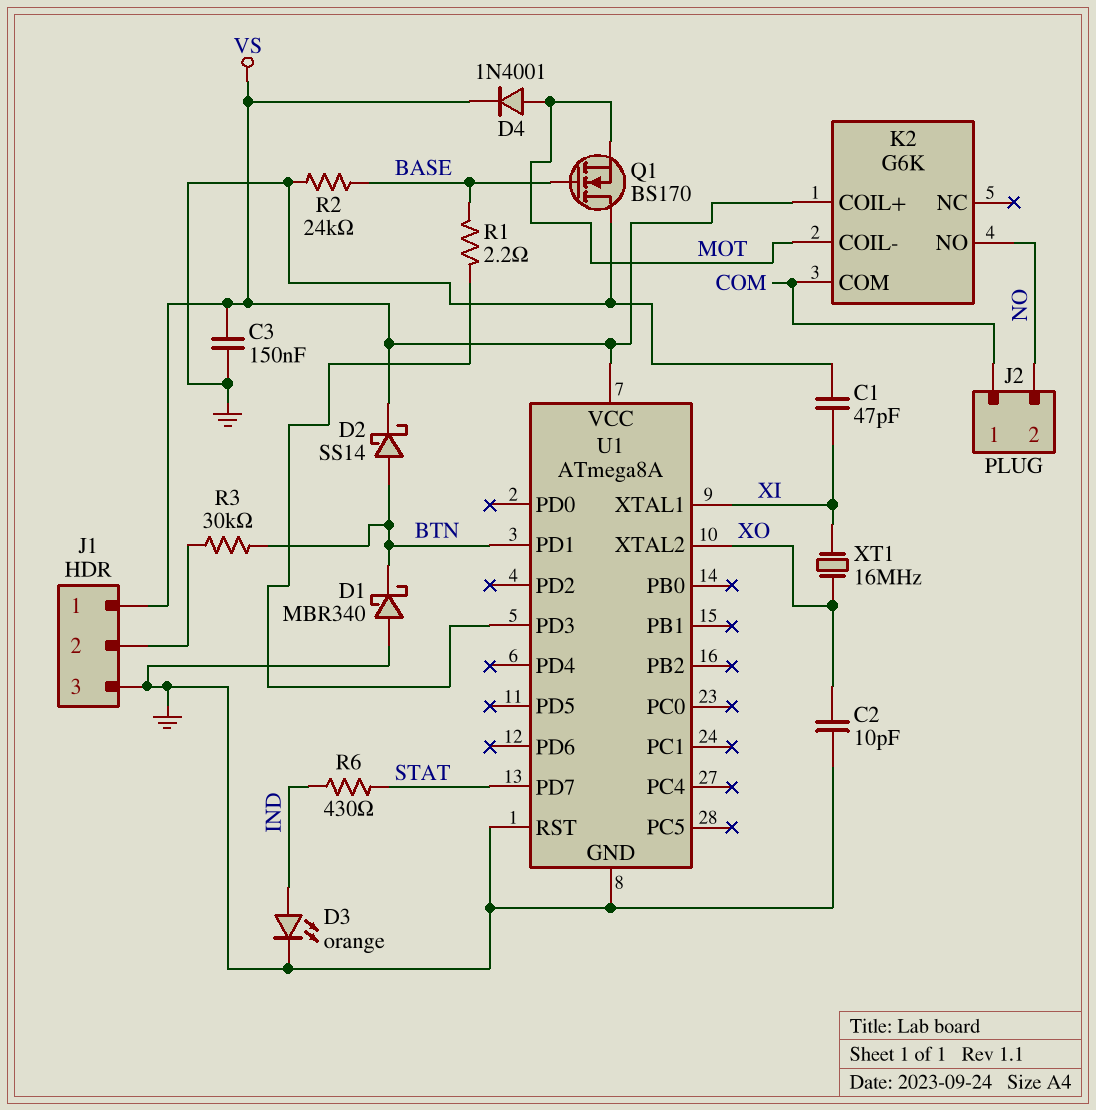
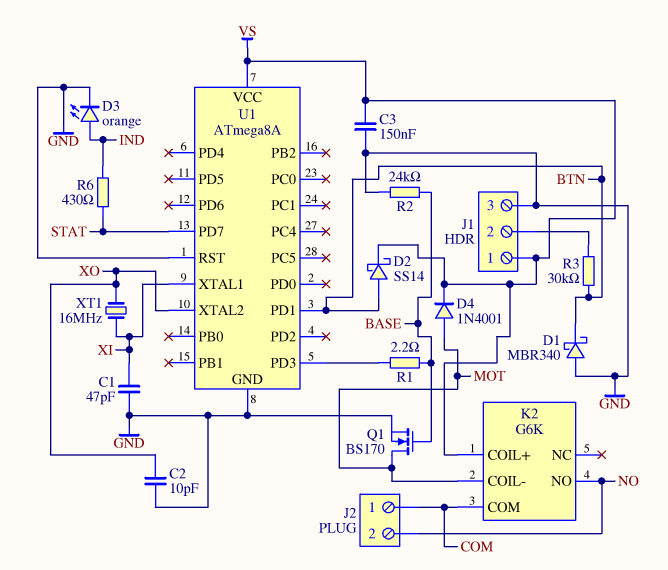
Q1: NMOS BS170 (G BASE, D GND, S MOT) -> NMOS BS170 (G BASE, D MOT, S GND)

